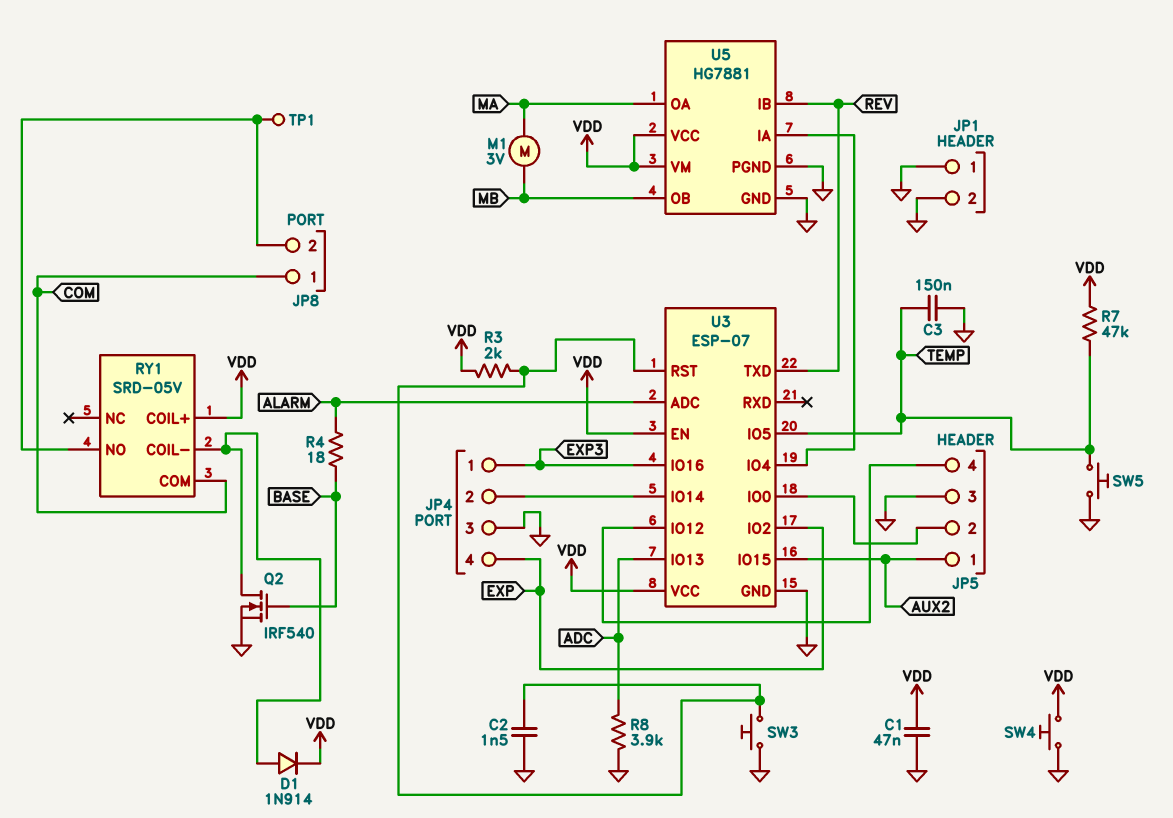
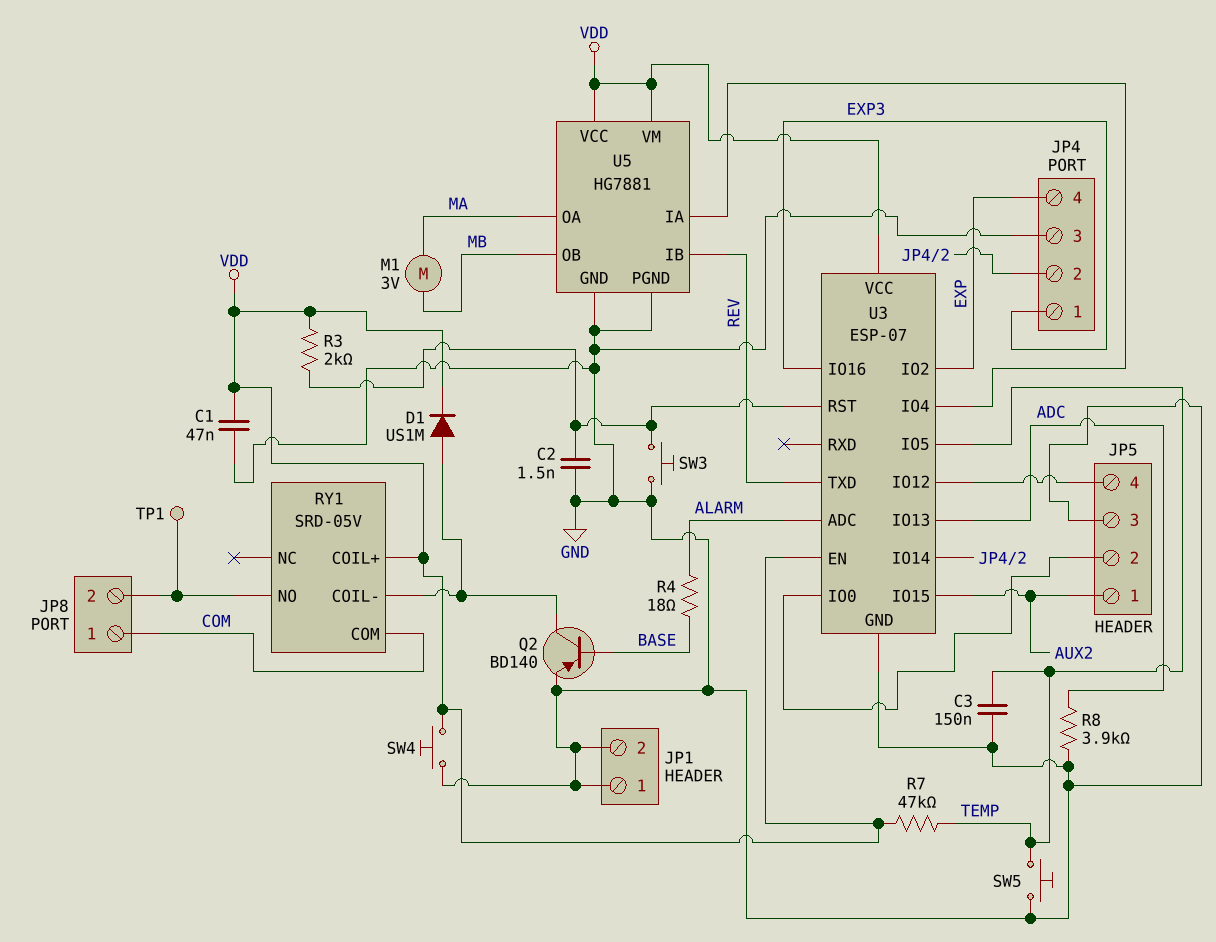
D1: diode 1N914 (A RY1/COIL-, K VDD) -> diode US1M (A RY1/COIL-, K VDD)
Q2: NMOS IRF540 (G BASE, D RY1/COIL-, S GND) -> PNP BD140 (B BASE, C RY1/COIL-, E GND)

